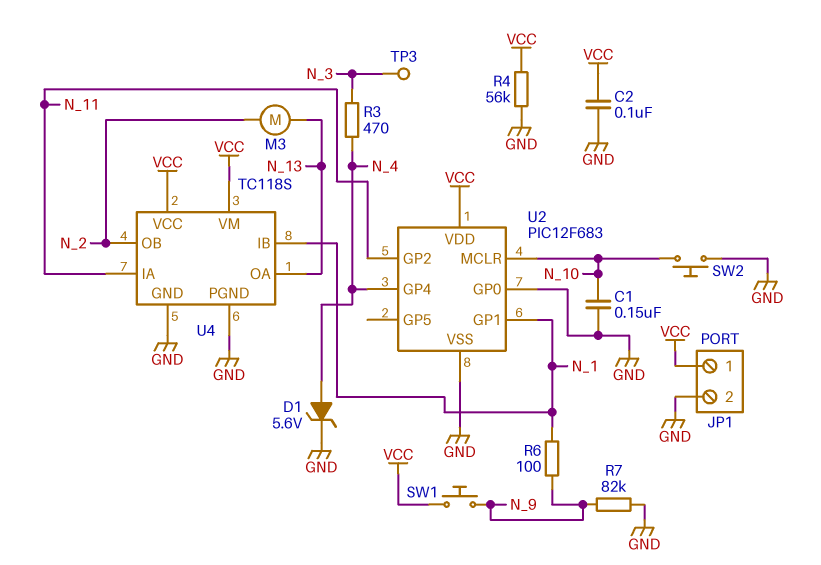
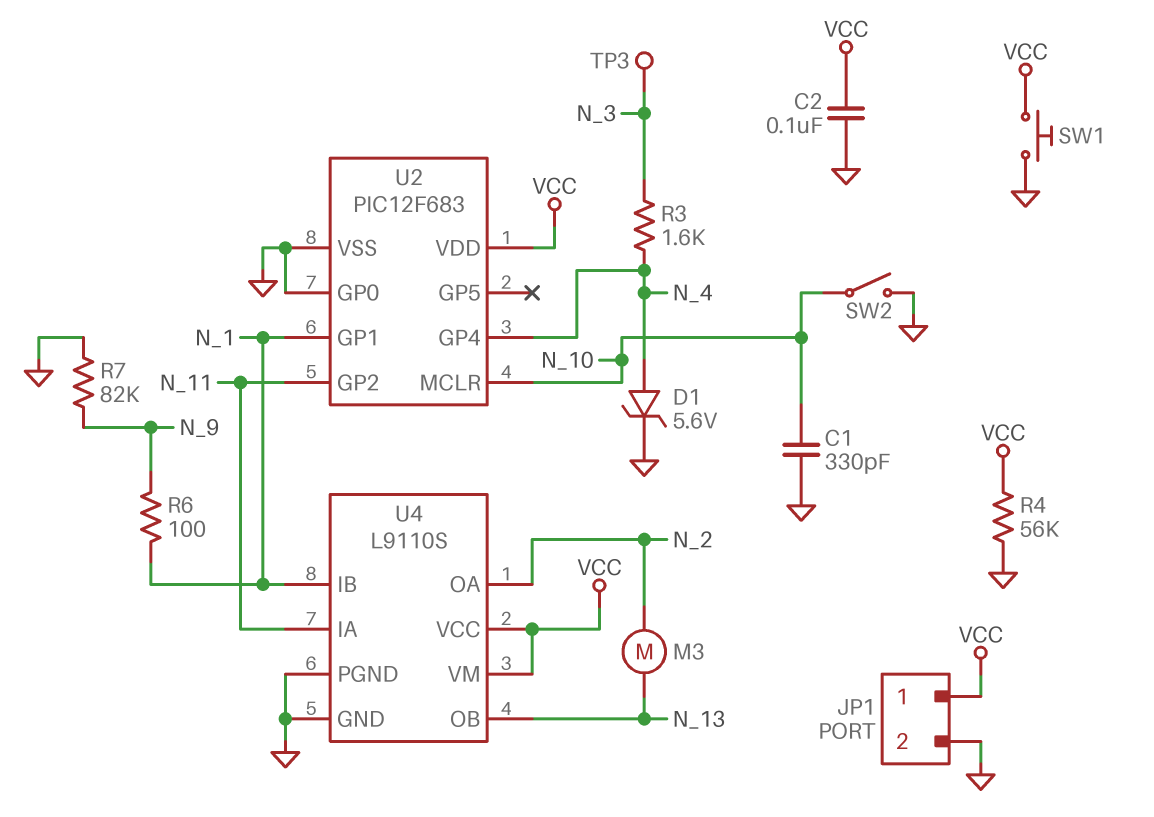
C1: 150nF (GND, N_10) -> 330pF (GND, N_10)
R3: 470 (N_3, N_4) -> 1.6k (N_3, N_4)
SW1: button (N_9, VCC) -> button (GND, VCC)
SW2: button (GND, N_10) -> switch (GND, N_10)
U4: TC118S -> L9110S
U4 pin OA: N_13 -> N_2
U4 pin OB: N_2 -> N_13

